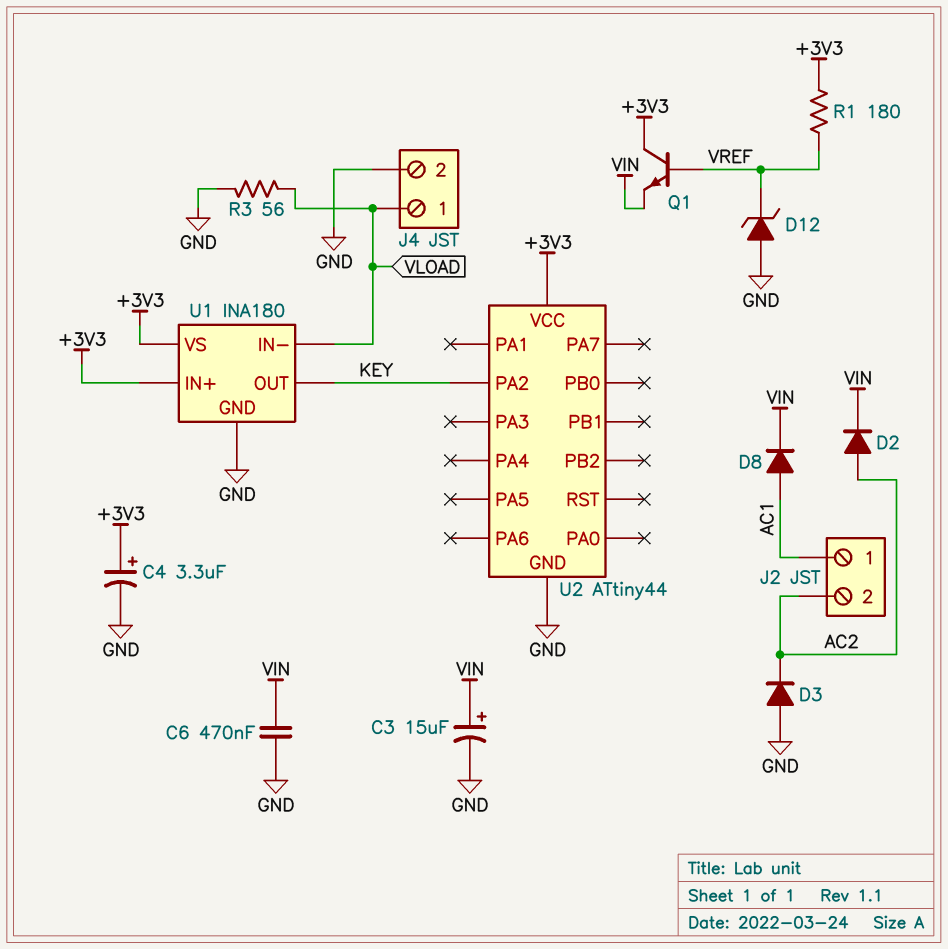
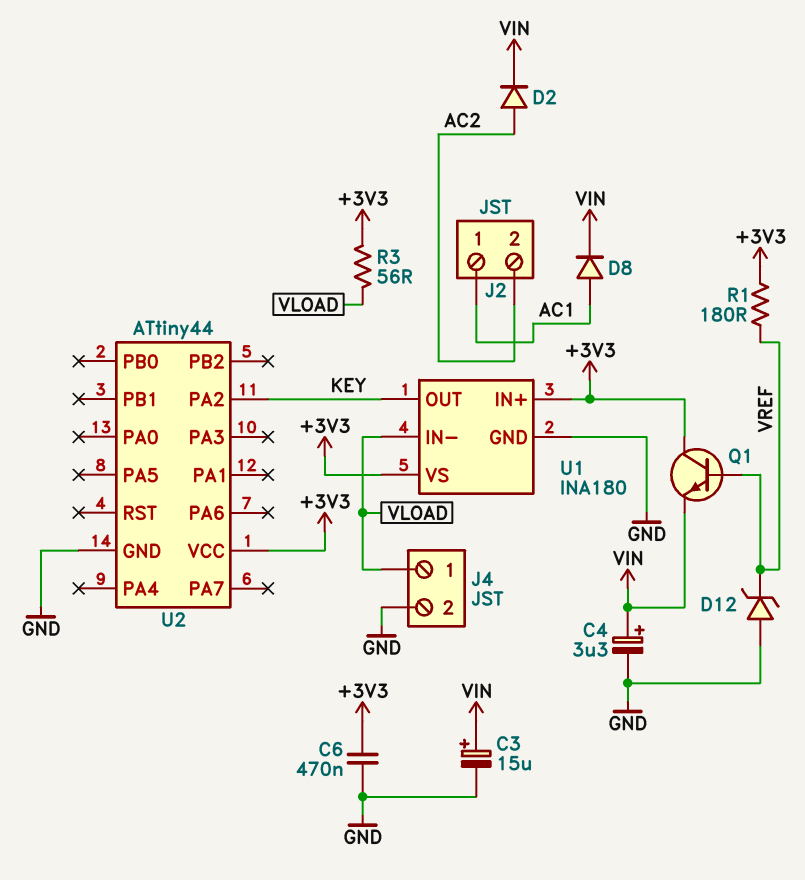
C4: 3.3uF (plus +3V3, minus GND) -> 3.3uF (plus VIN, minus GND)
C6: 470nF (GND, VIN) -> 470nF (+3V3, GND)
D3: diode (A GND, K AC2) -> none
R3: 56 (GND, VLOAD) -> 56 (+3V3, VLOAD)

